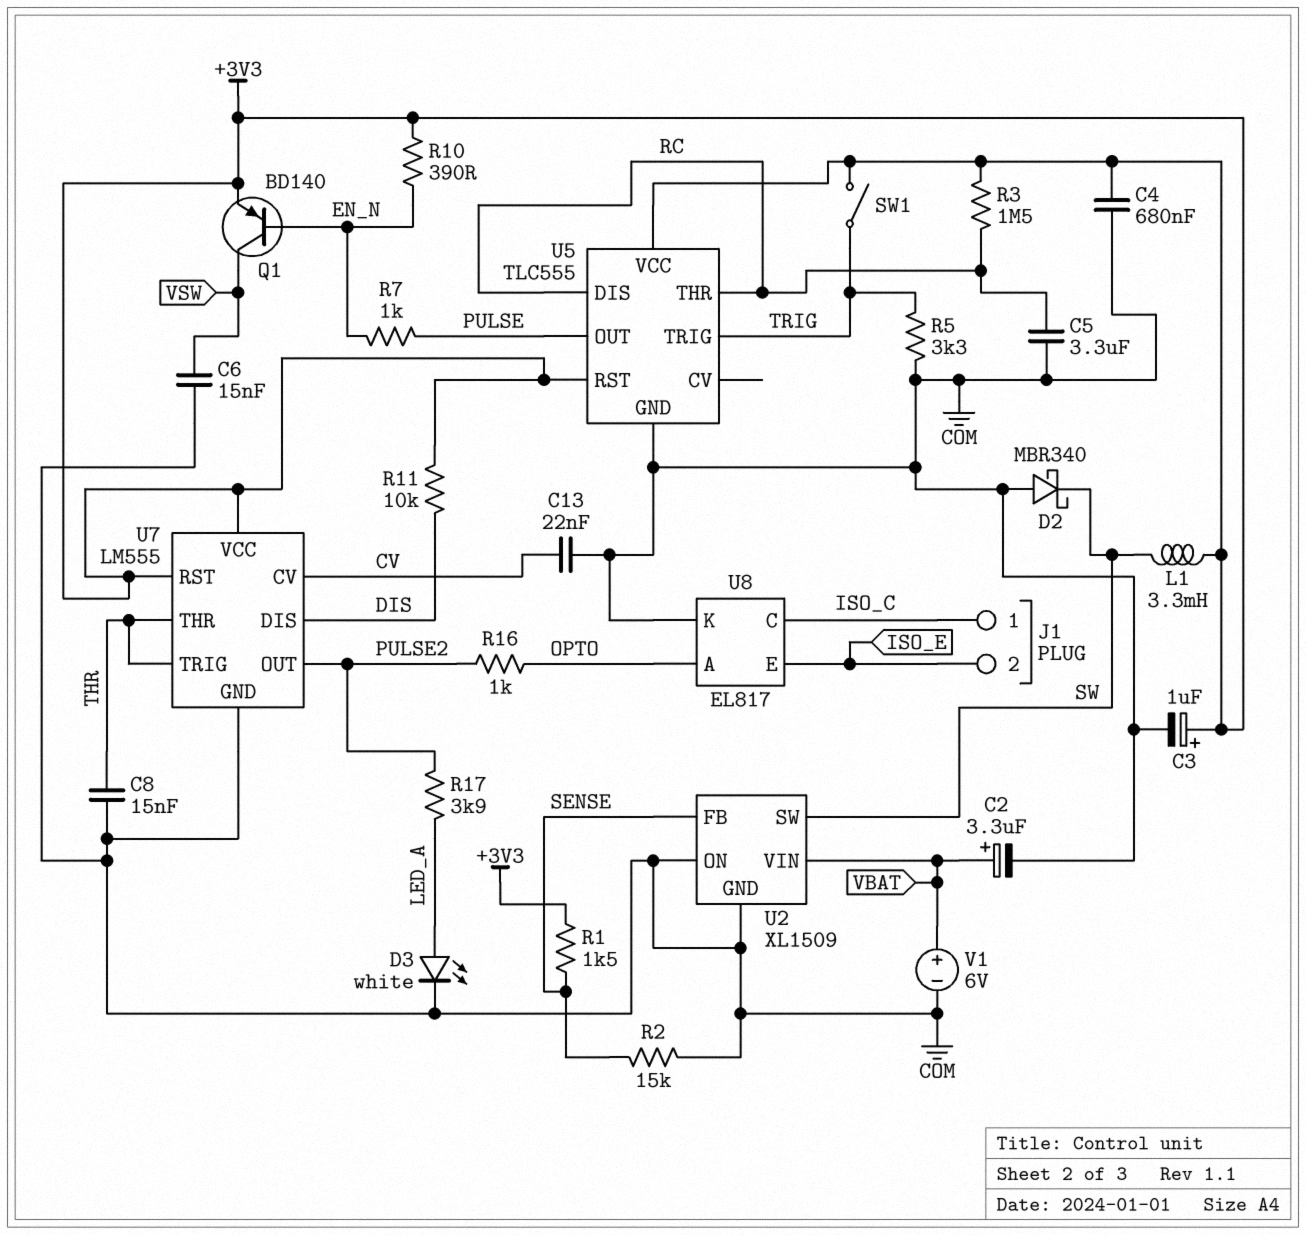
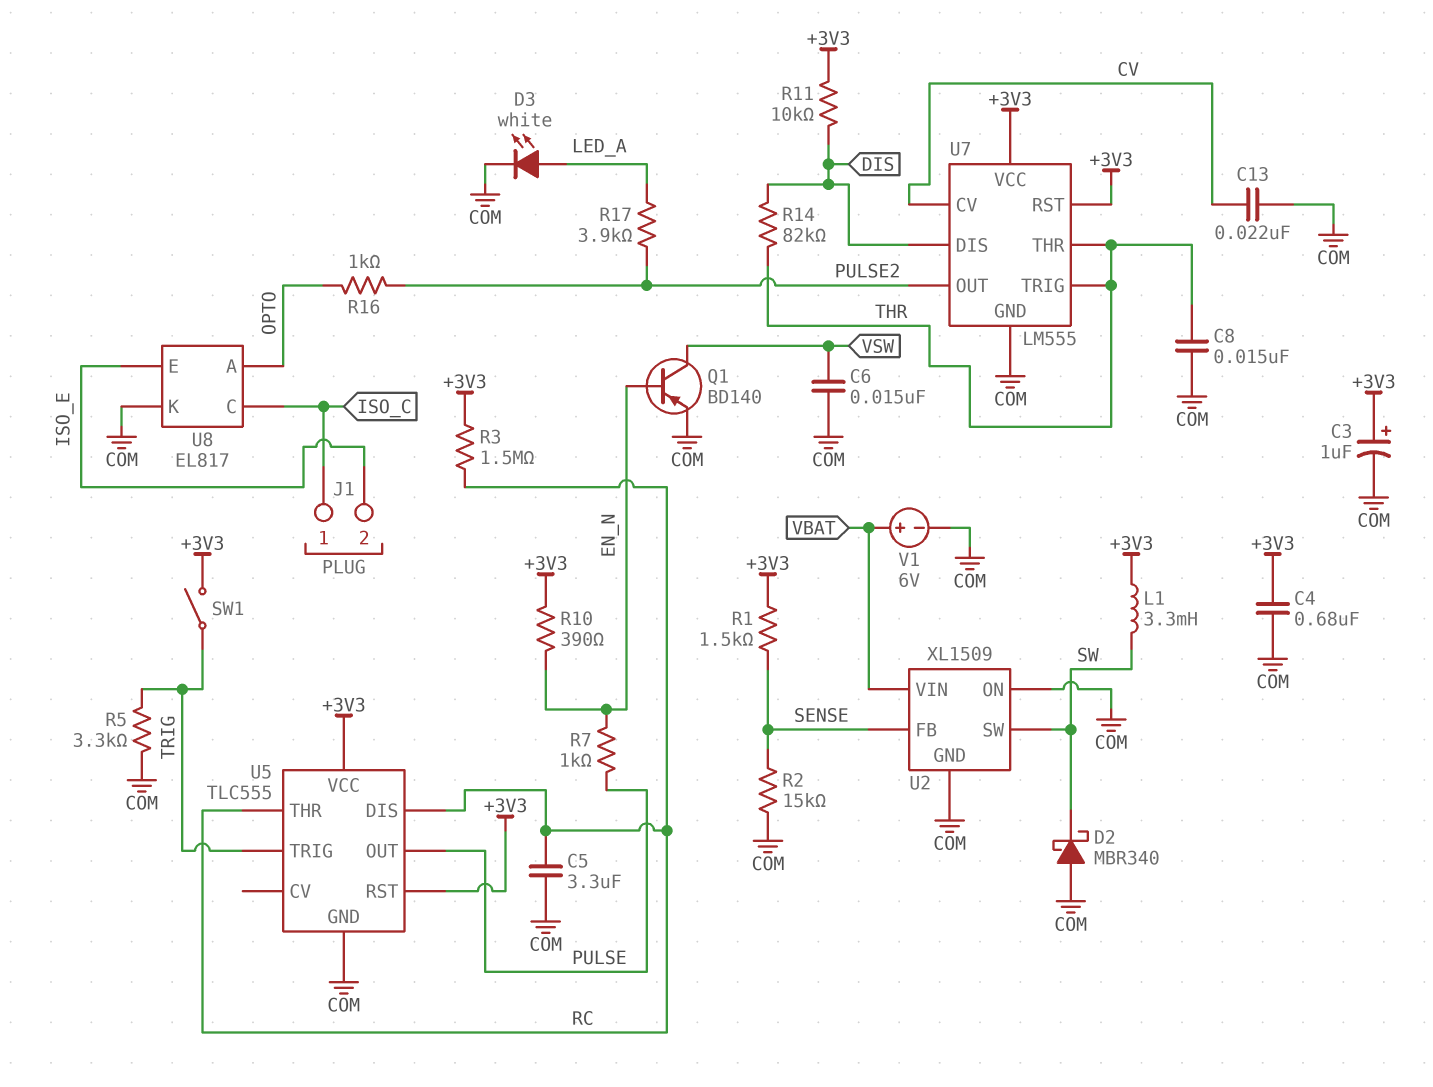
C2: 3.3uF (plus VBAT, minus COM) -> none
Q1: PNP BD140 (B EN_N, C VSW, E +3V3) -> PNP BD140 (B EN_N, C VSW, E COM)
R14: none -> 82k (DIS, THR)

